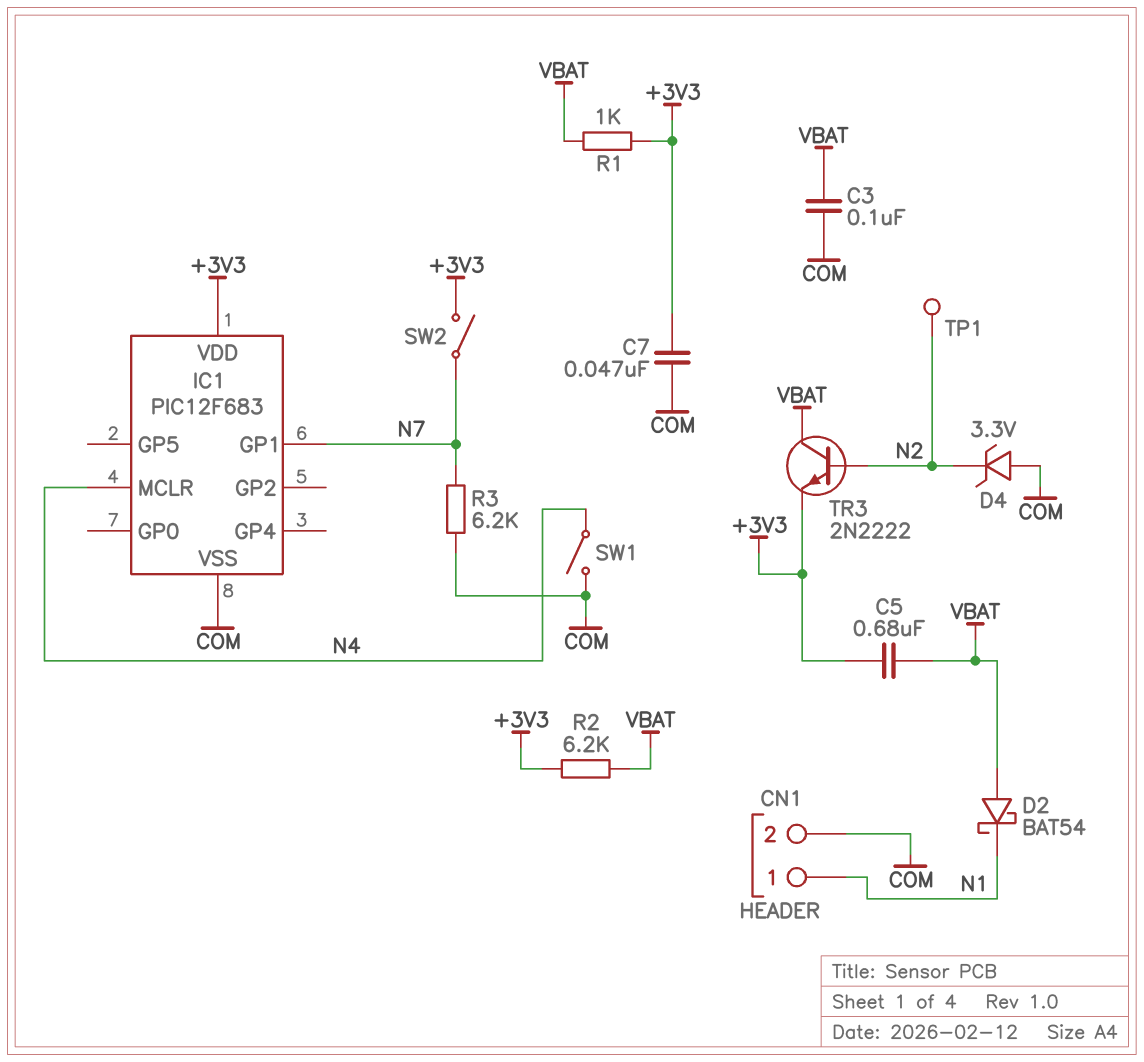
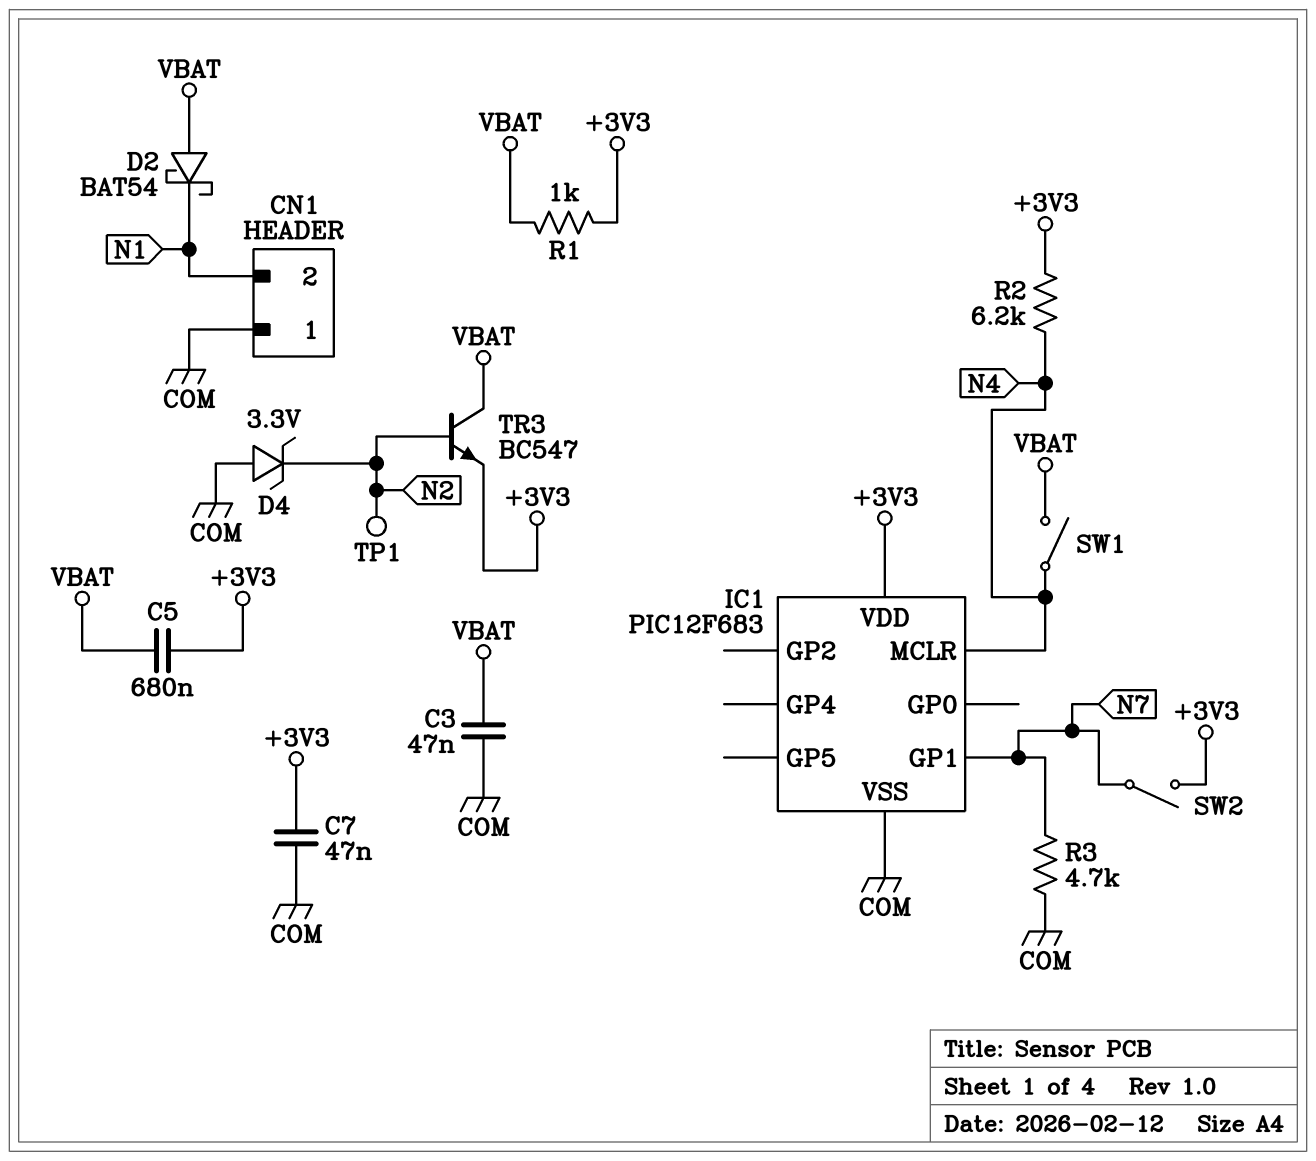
C3: 100nF (COM, VBAT) -> 47nF (COM, VBAT)
CN1 pin 1: N1 -> COM
CN1 pin 2: COM -> N1
R2: 6.2k (+3V3, VBAT) -> 6.2k (+3V3, N4)
R3: 6.2k (COM, N7) -> 4.7k (COM, N7)
SW1: switch (COM, N4) -> switch (N4, VBAT)
TR3: NPN 2N2222 (B N2, C VBAT, E +3V3) -> NPN BC547 (B N2, C VBAT, E +3V3)

